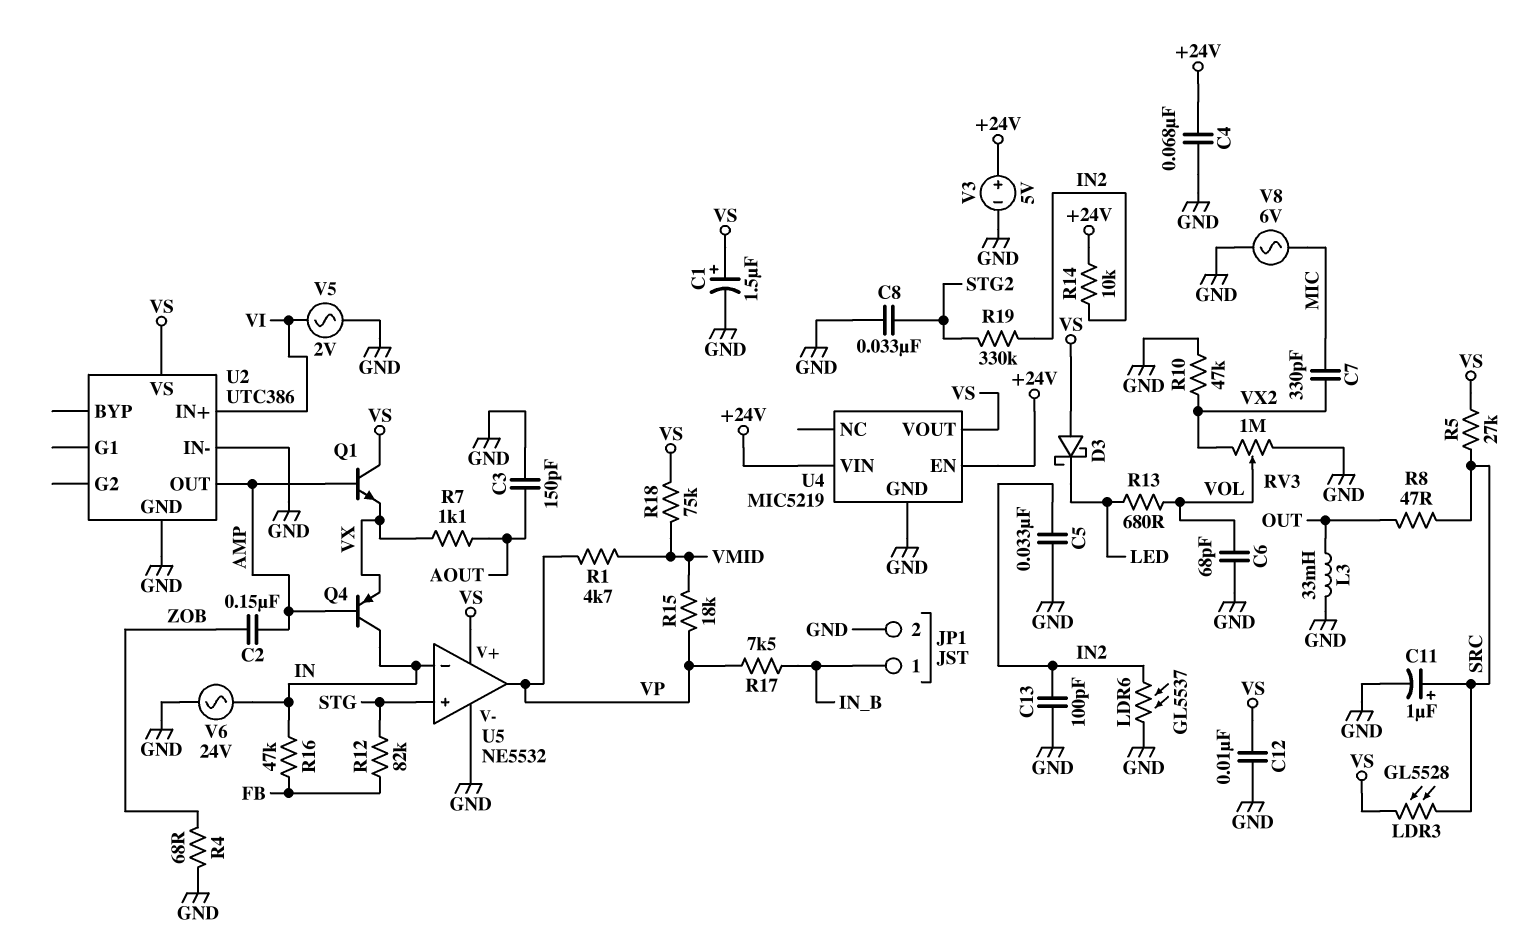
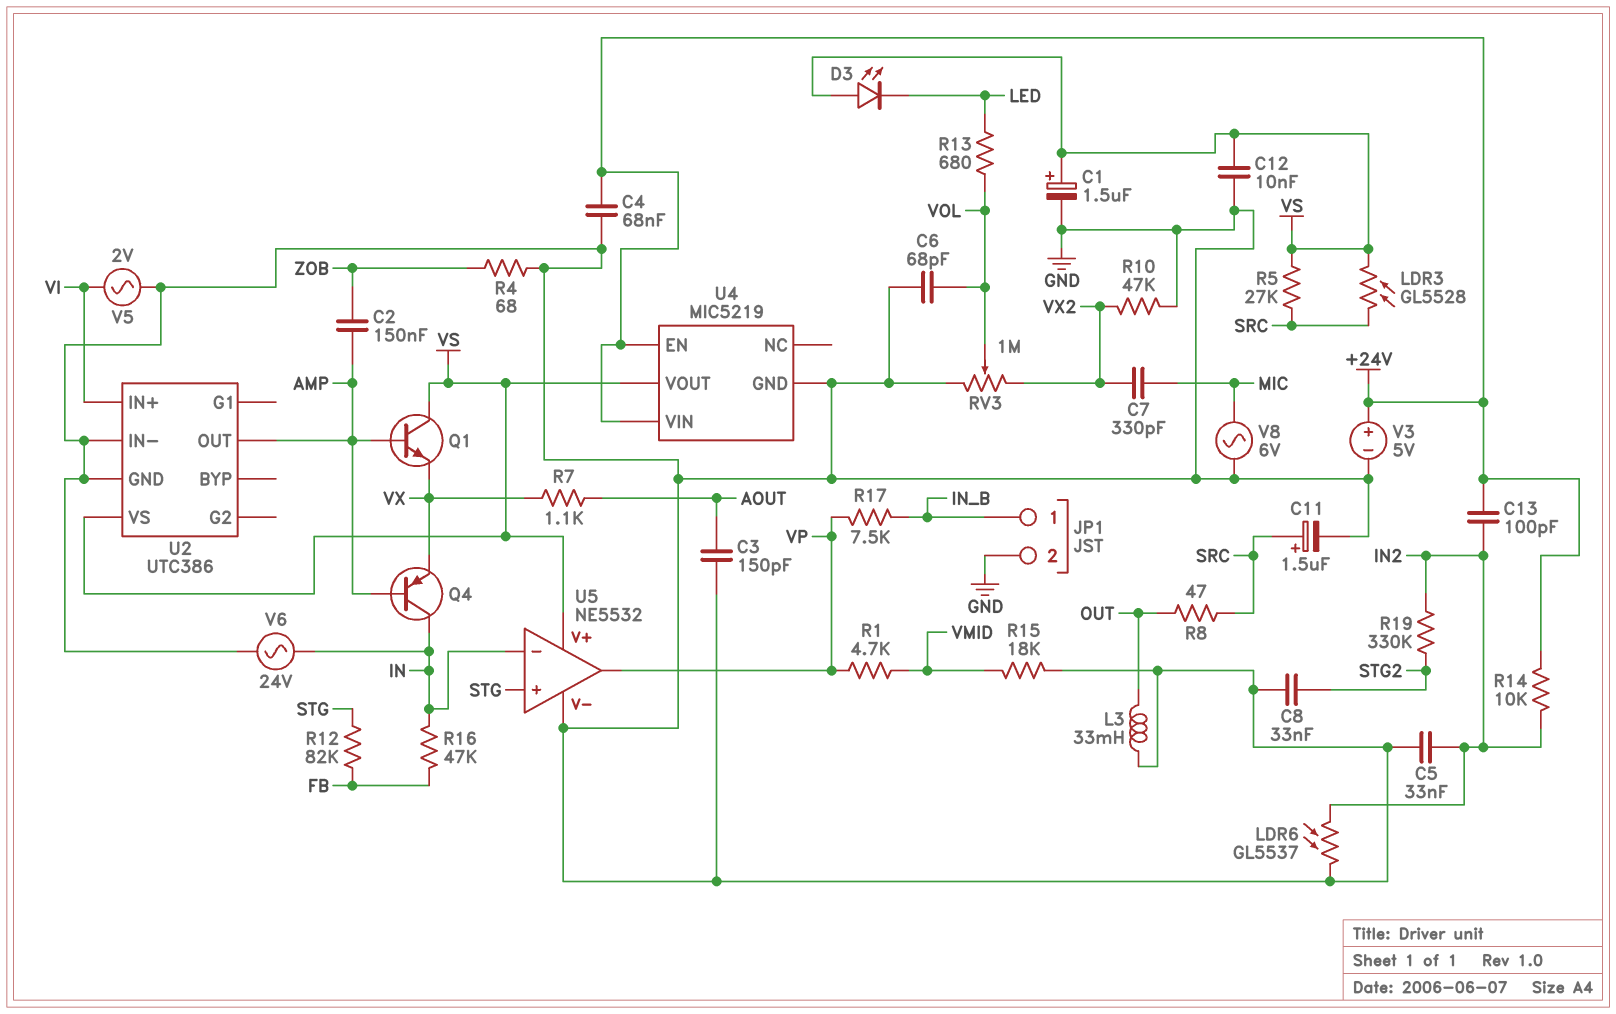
C11: 1uF (plus SRC, minus GND) -> 1.5uF (plus SRC, minus GND)
C13: 100pF (GND, IN2) -> 100pF (+24V, IN2)
D3: schottky (A VS, K LED) -> LED (A VS, K LED)
R15: 18k (VMID, VP) -> 18k (GND, VMID)
R18: 75k (VMID, VS) -> none

